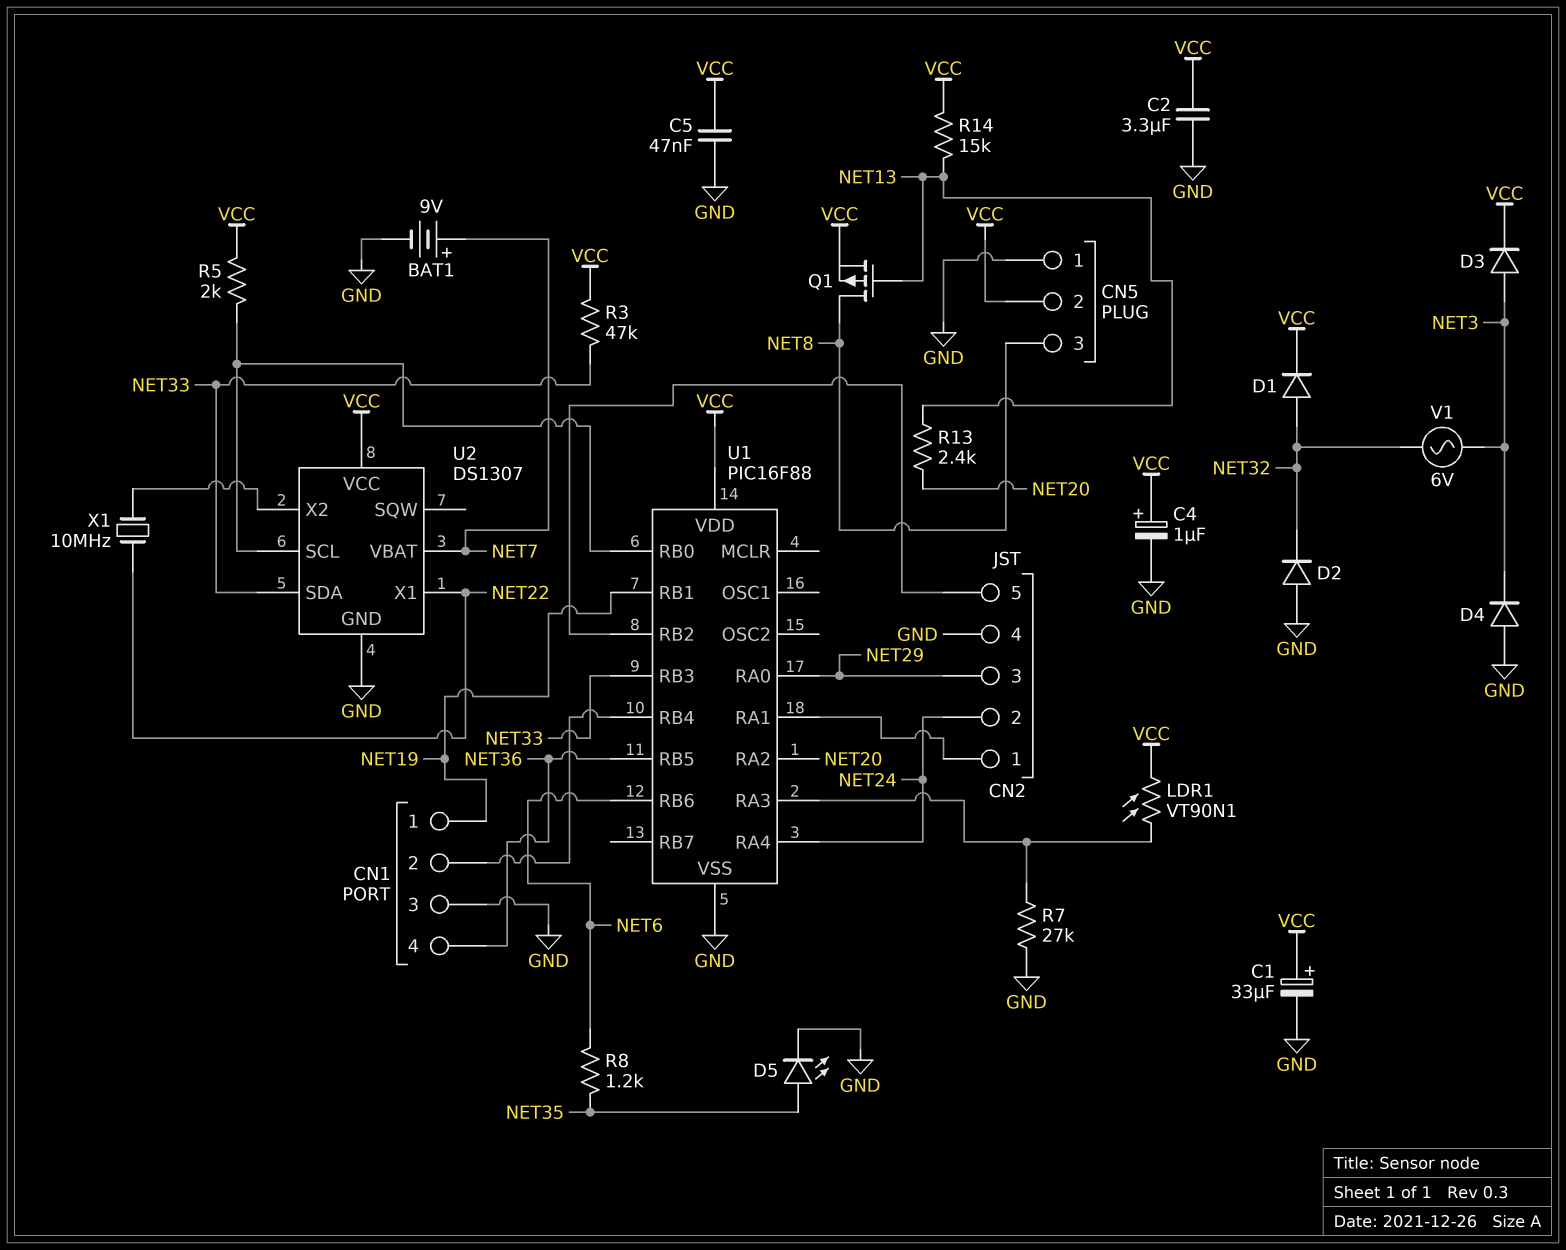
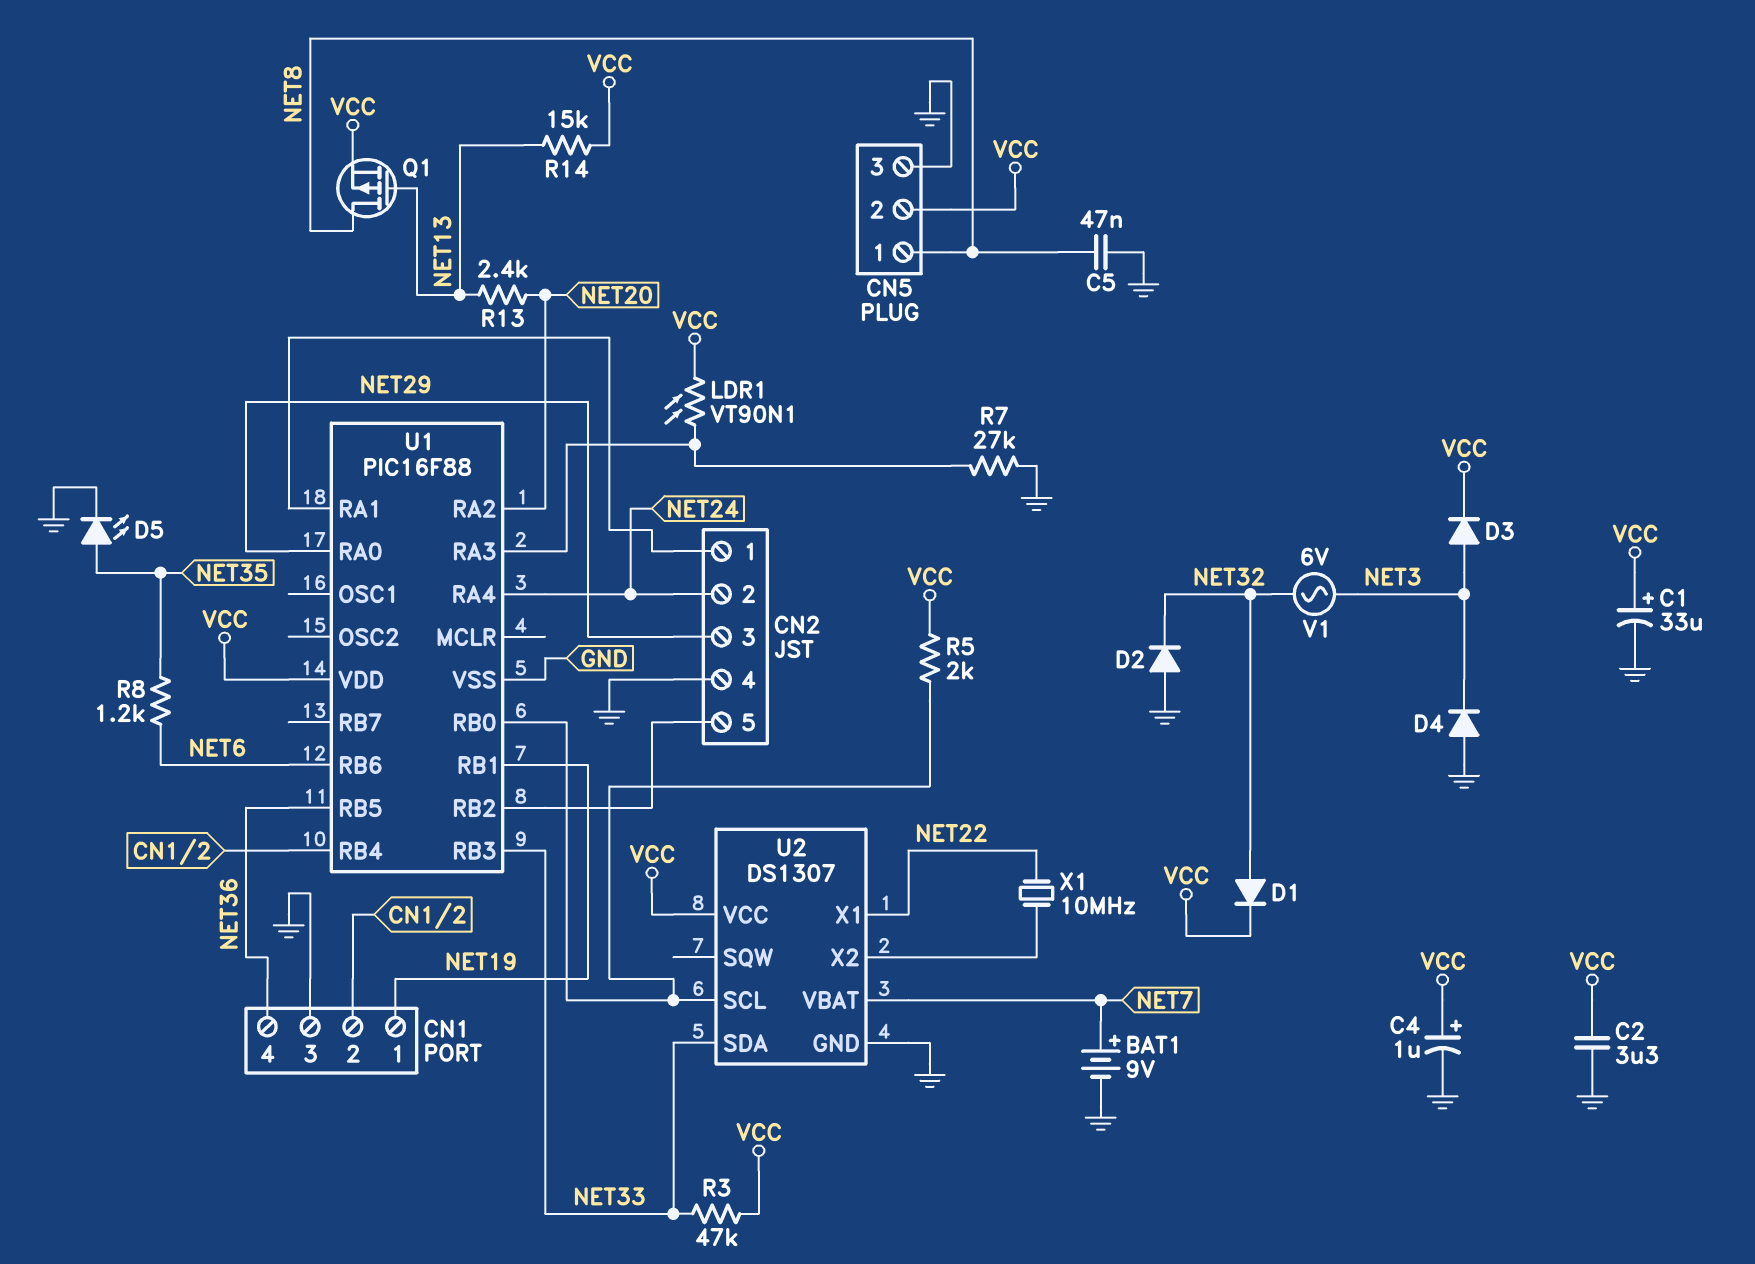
C5: 47nF (GND, VCC) -> 47nF (GND, NET8)
CN5 pin 1: GND -> NET8
CN5 pin 3: NET8 -> GND

